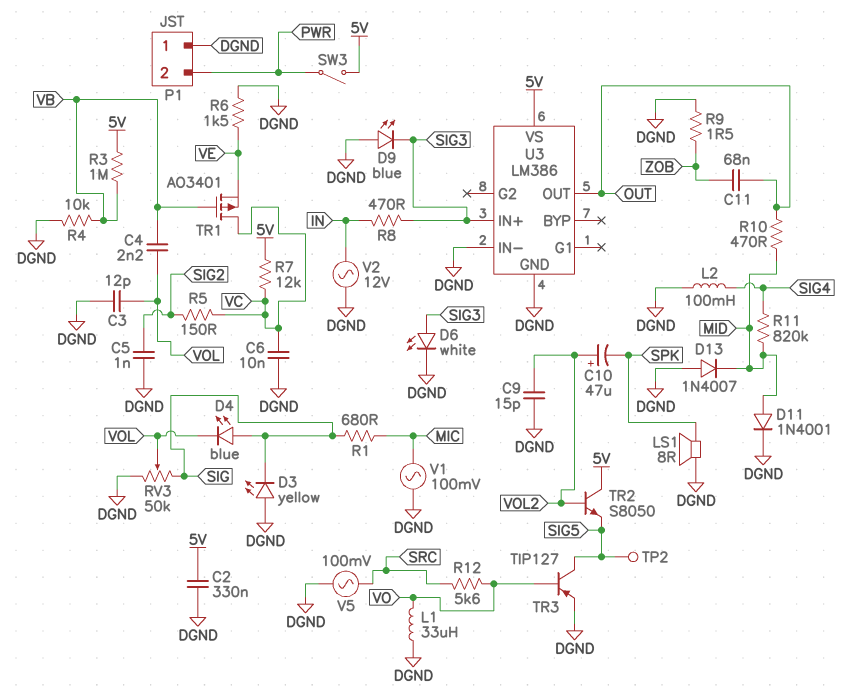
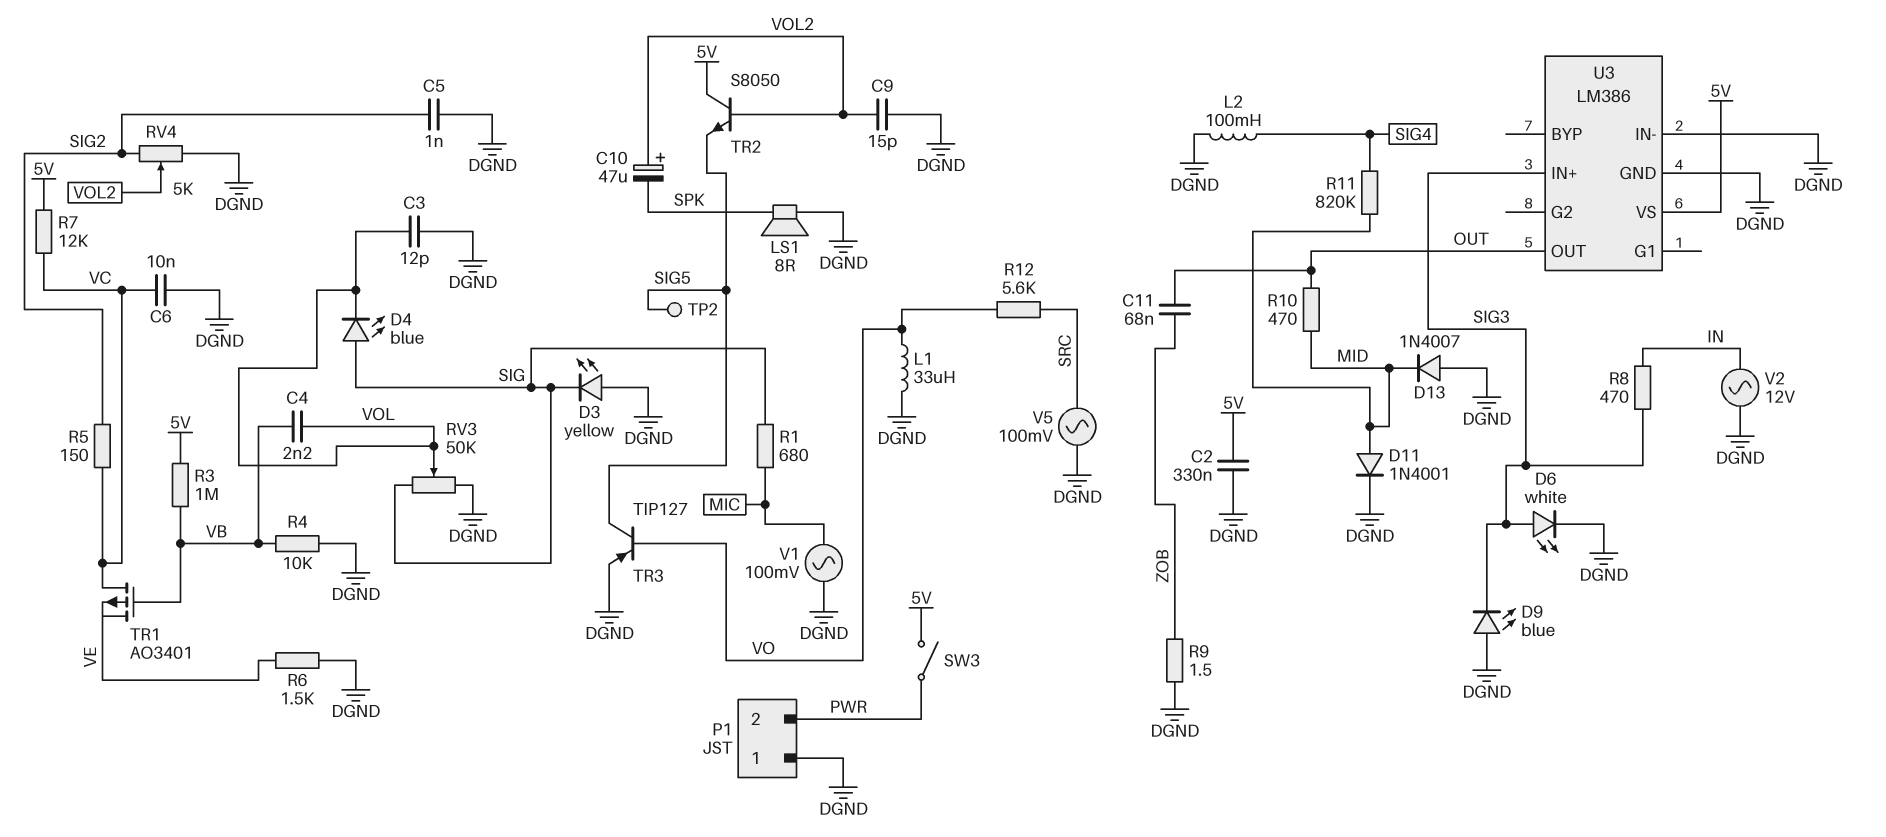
RV4: none -> 5k (DGND, SIG2, wiper VOL2)

